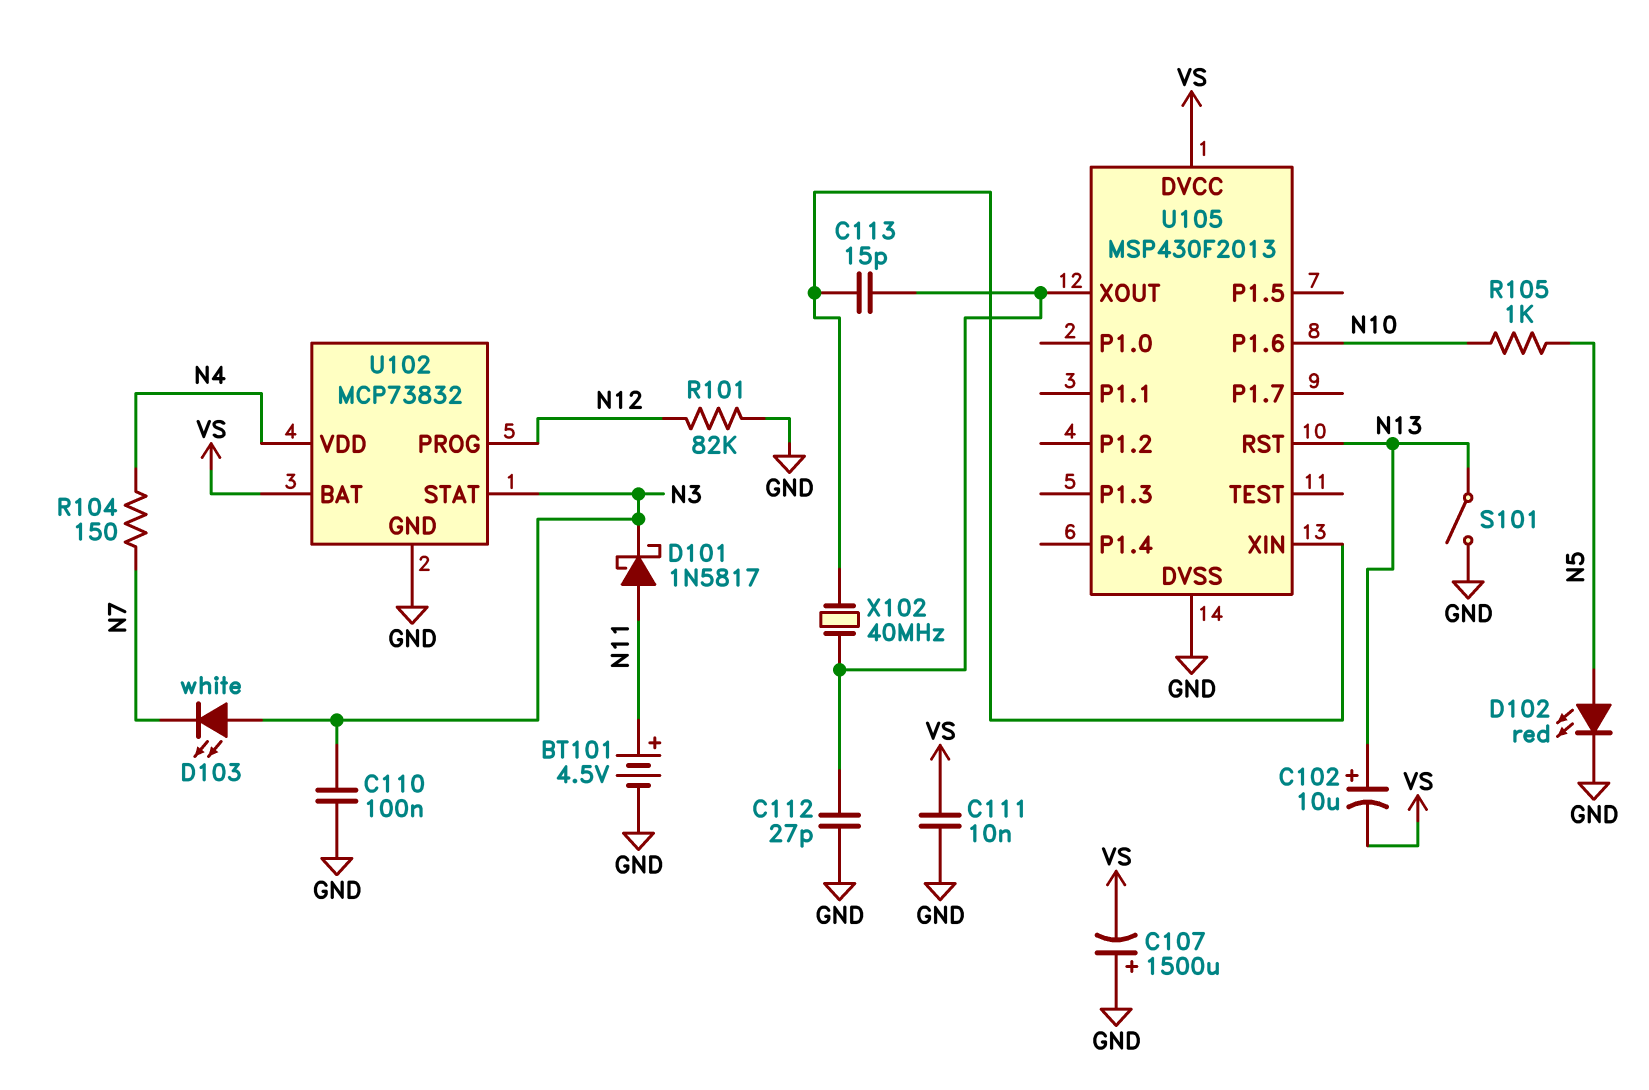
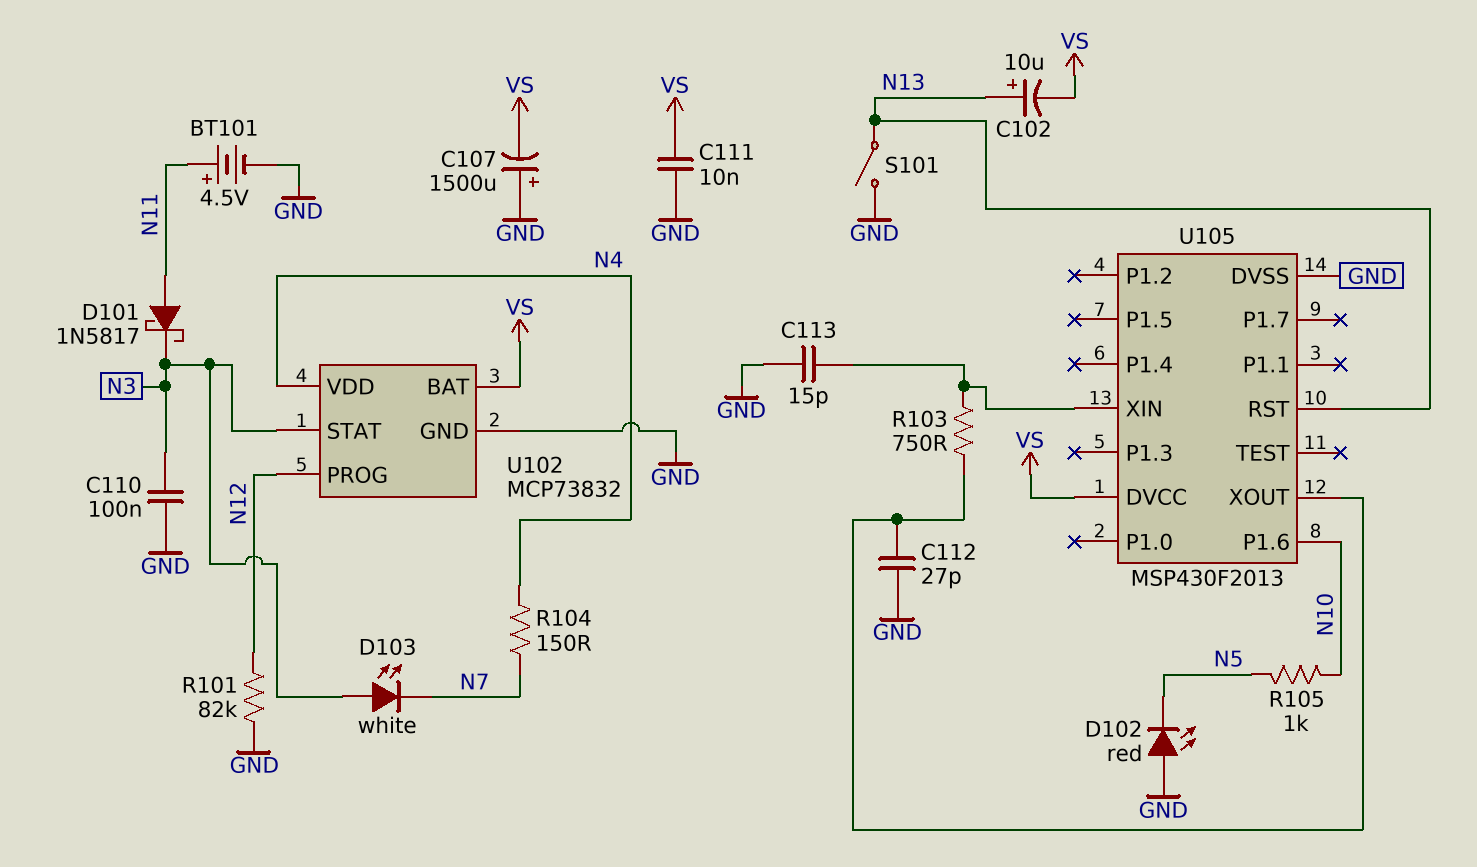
C113: 15pF (U105/XIN, U105/XOUT) -> 15pF (GND, U105/XIN)
D102: LED red (A N5, K GND) -> LED red (A GND, K N5)
R103: none -> 750 (U105/XIN, U105/XOUT)
X102: 40MHz (U105/XIN, U105/XOUT) -> none

